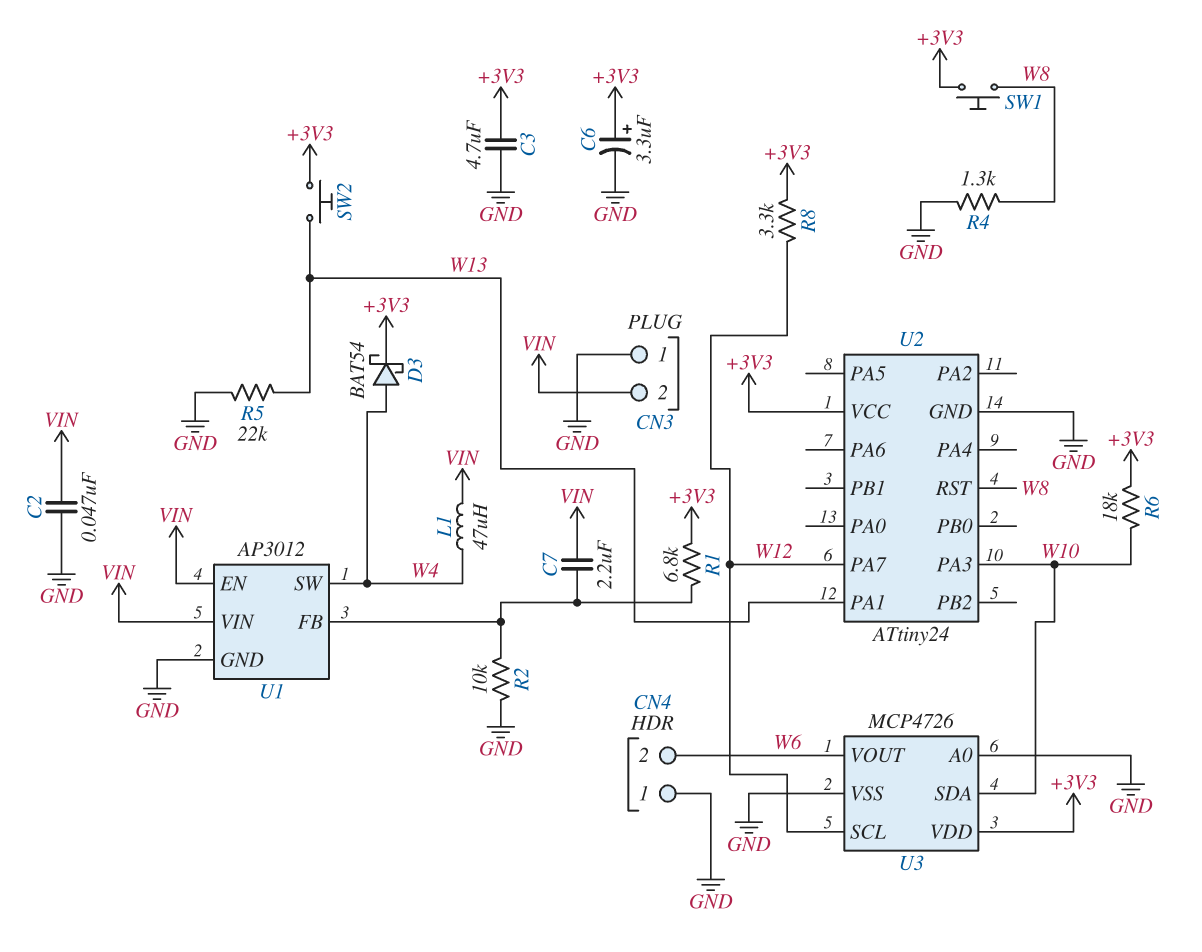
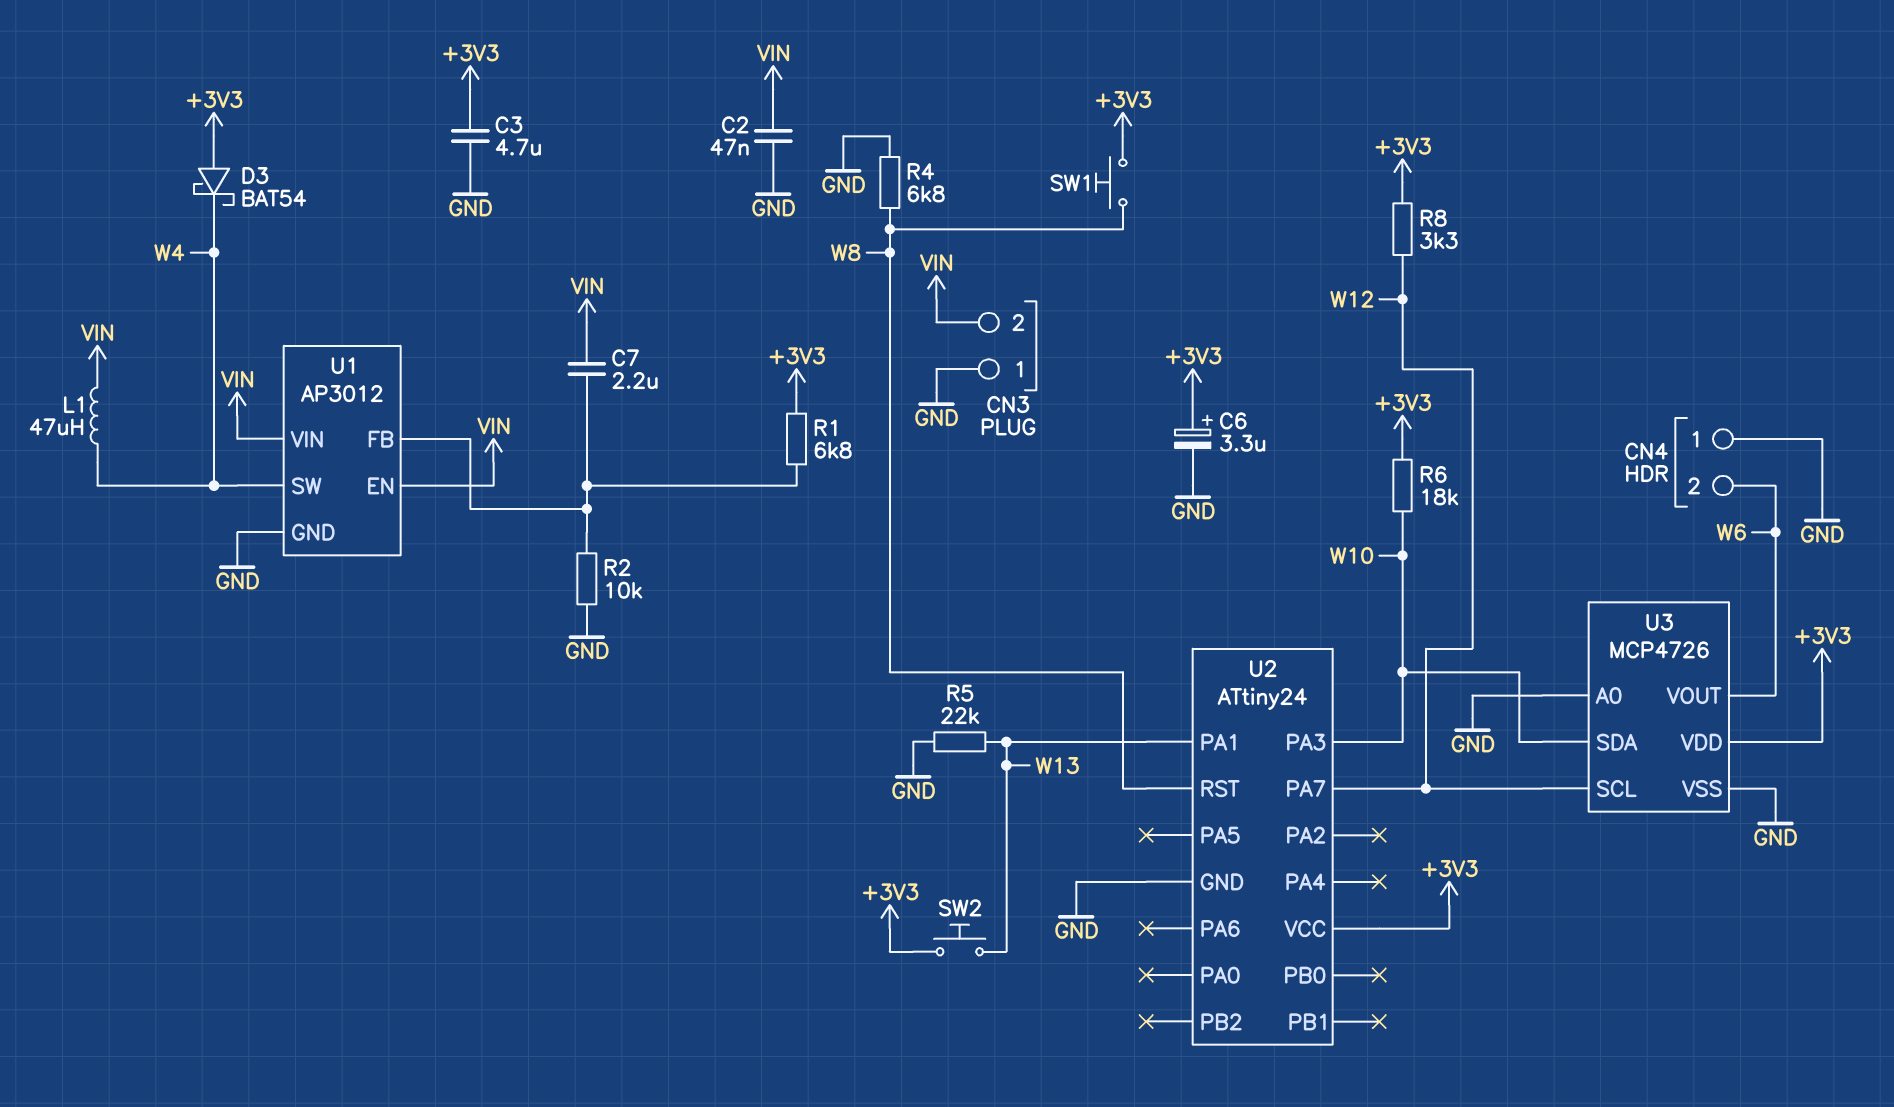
D3: schottky BAT54 (A W4, K +3V3) -> schottky BAT54 (A +3V3, K W4)
R4: 1.3k (GND, W8) -> 6.8k (GND, W8)

